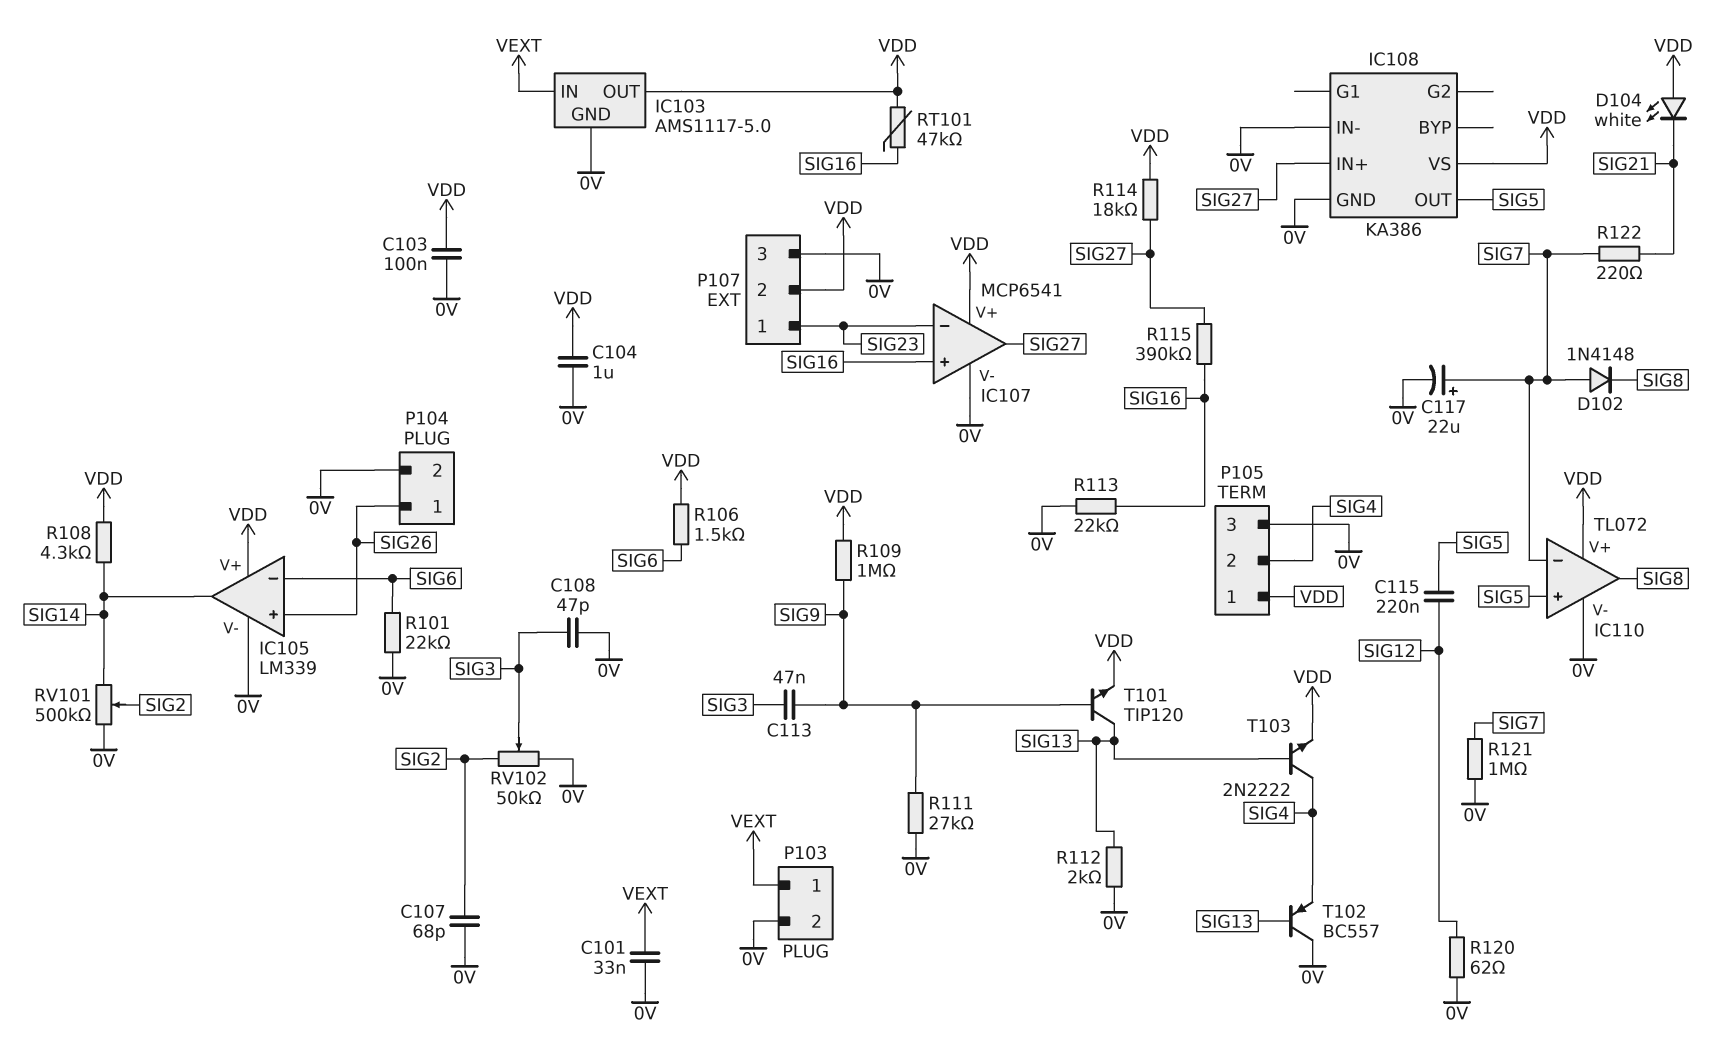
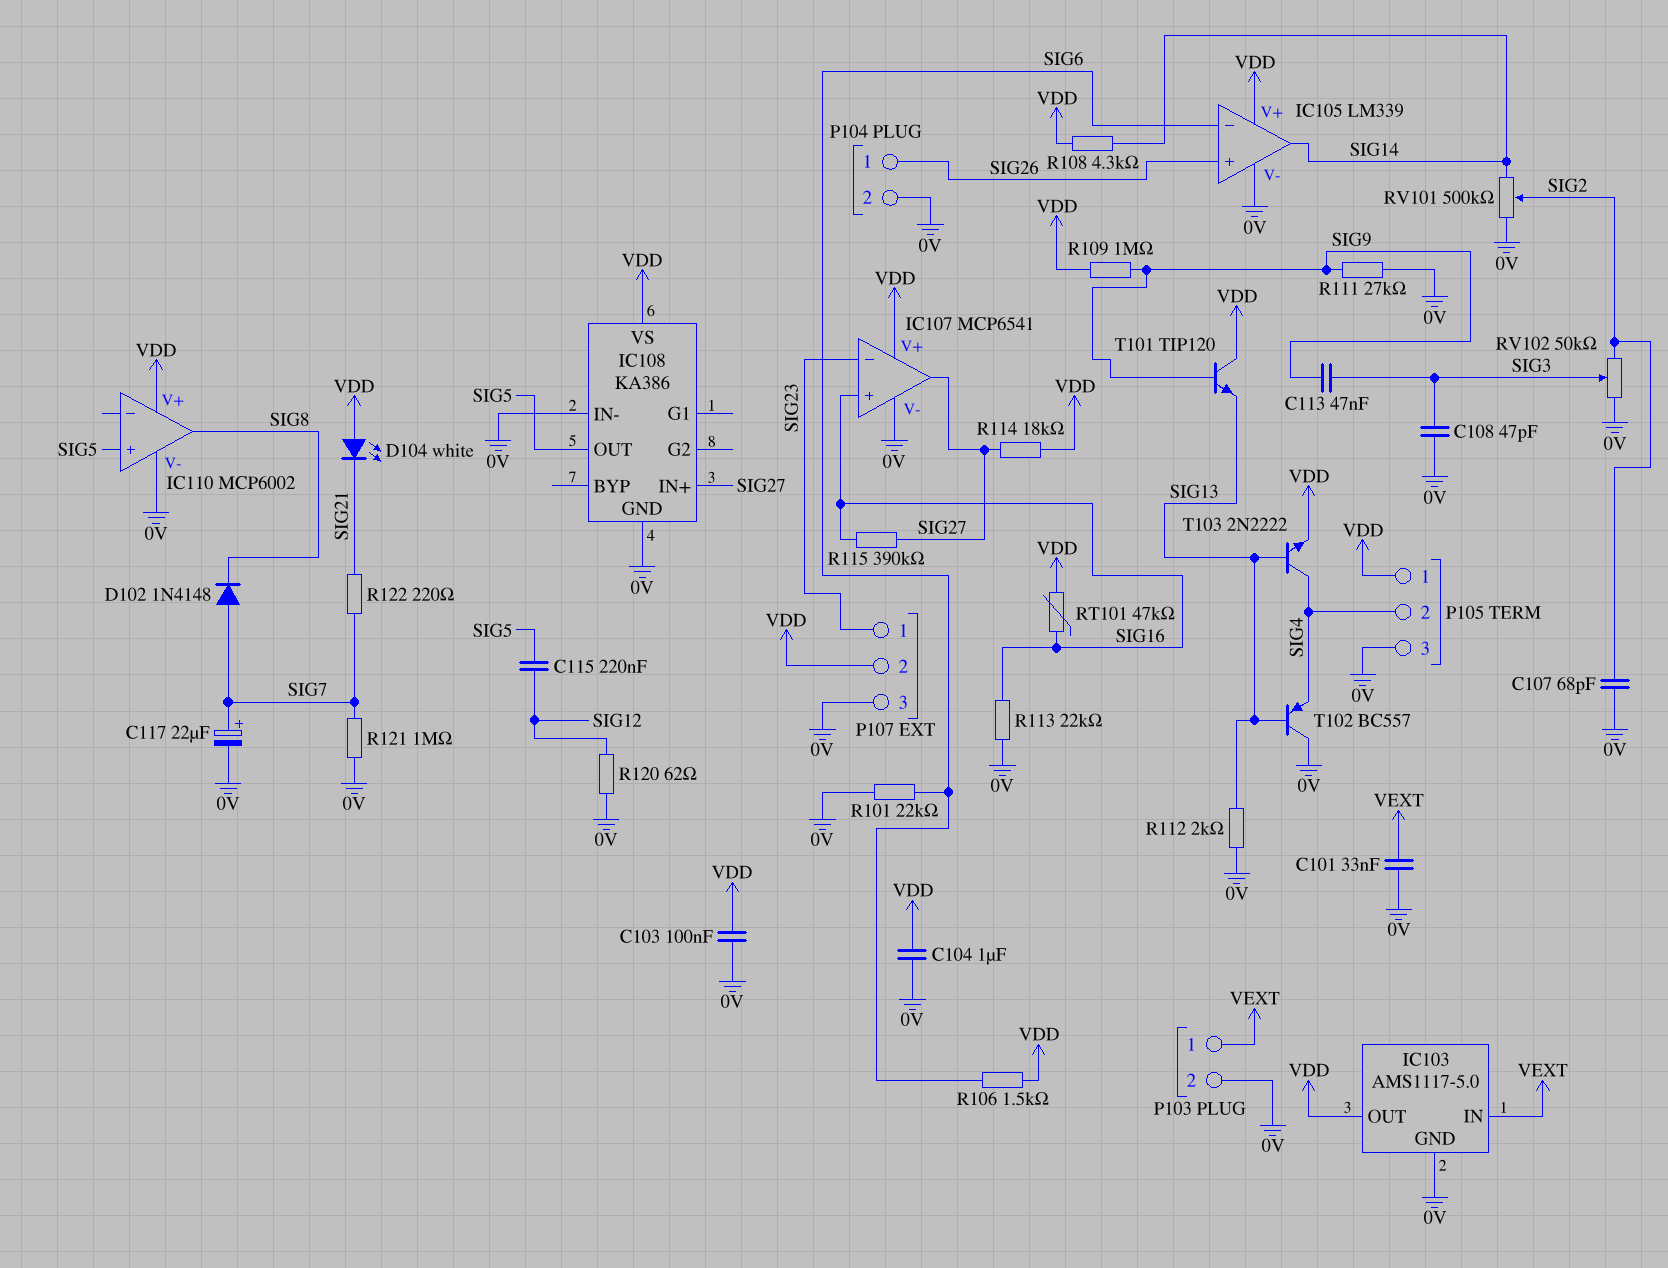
IC110: TL072 -> MCP6002
IC110 pin in-: SIG7 -> none
T101: NPN TIP120 (B SIG9, C SIG13, E VDD) -> NPN TIP120 (B SIG9, C VDD, E SIG13)

